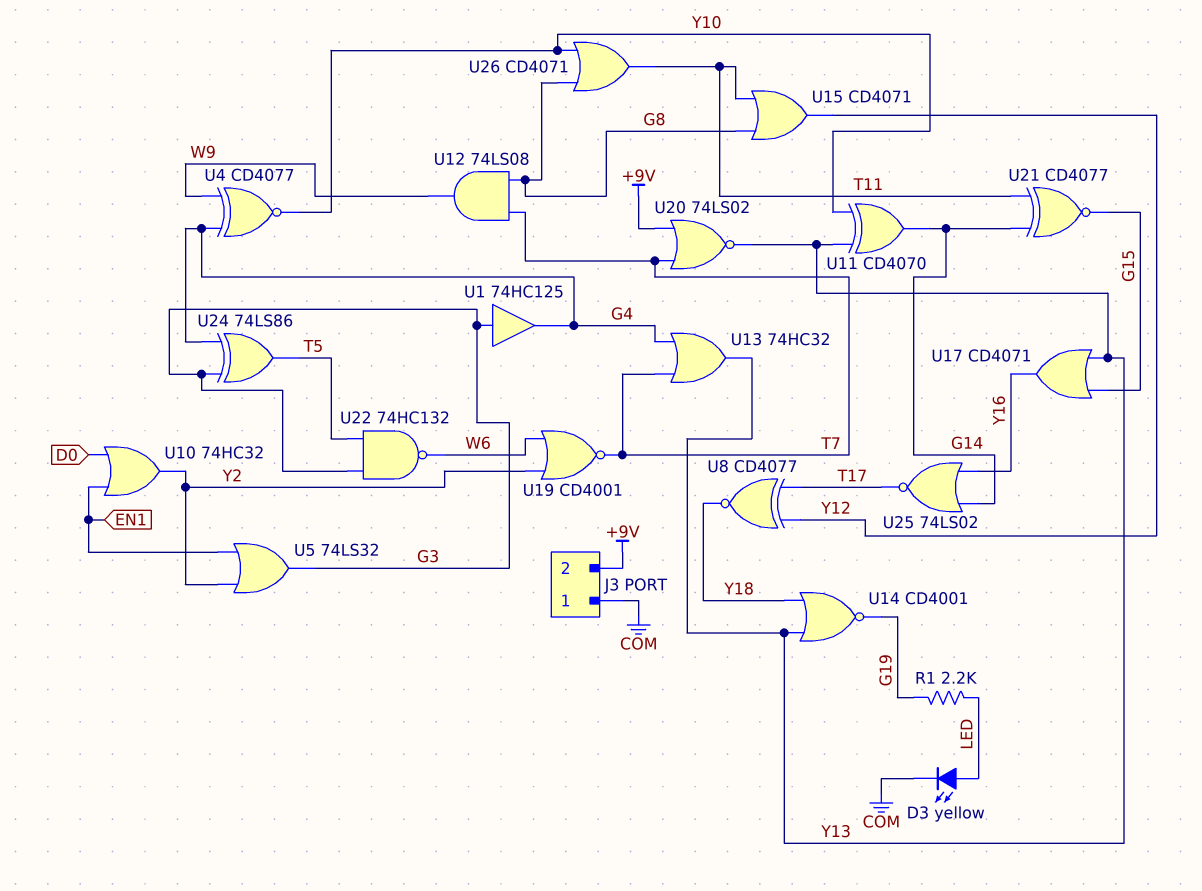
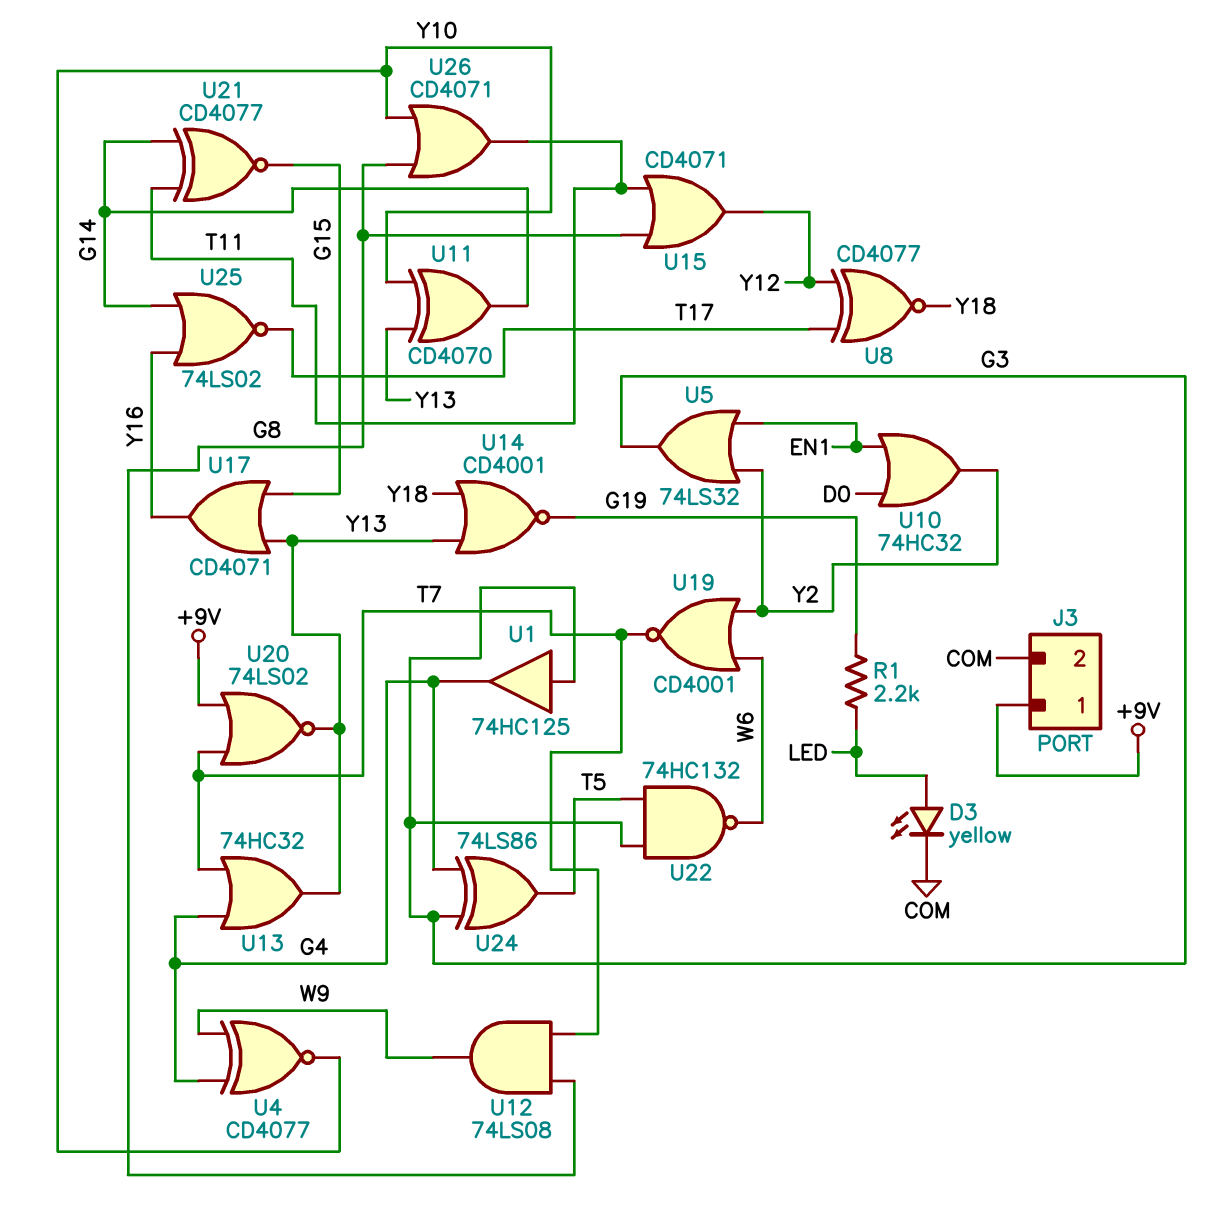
J3 pin 1: COM -> +9V
J3 pin 2: +9V -> COM

